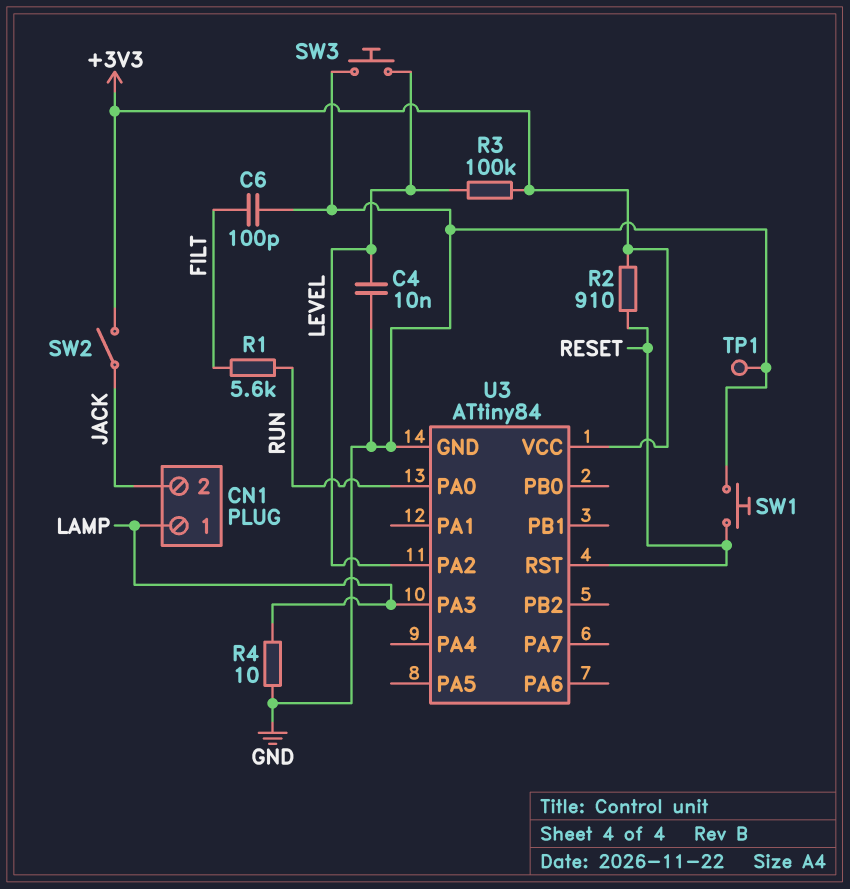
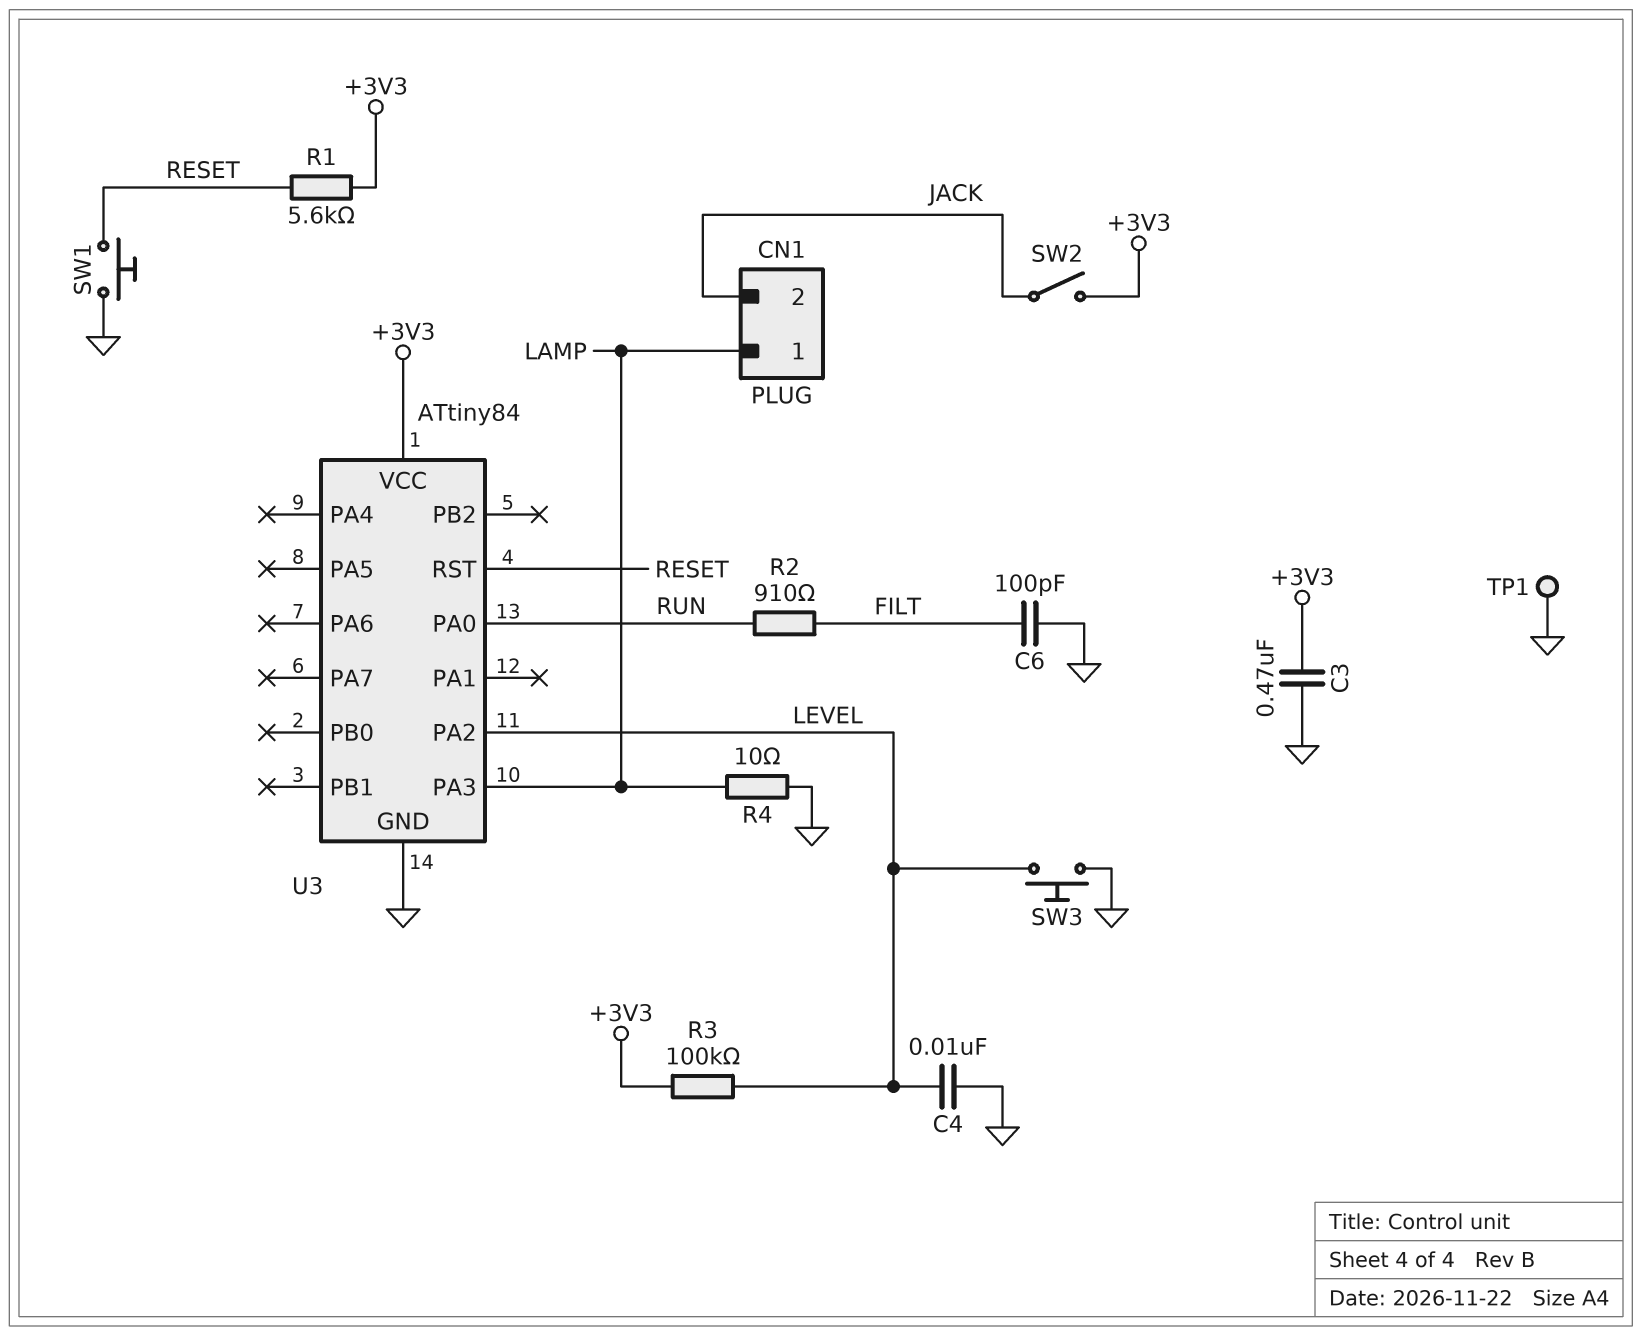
C3: none -> 470nF (+3V3, GND)
R1: 5.6k (FILT, RUN) -> 5.6k (+3V3, RESET)
R2: 910 (+3V3, RESET) -> 910 (FILT, RUN)

